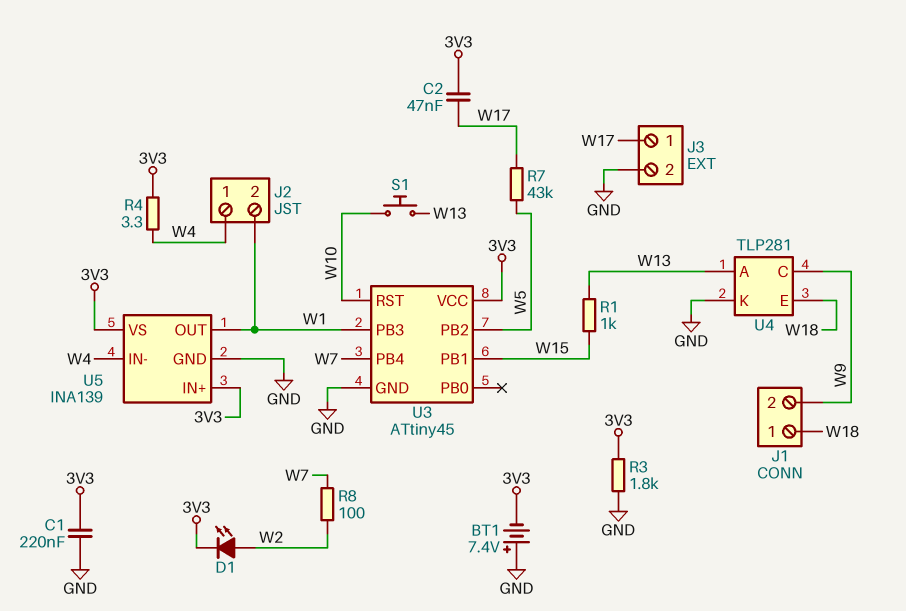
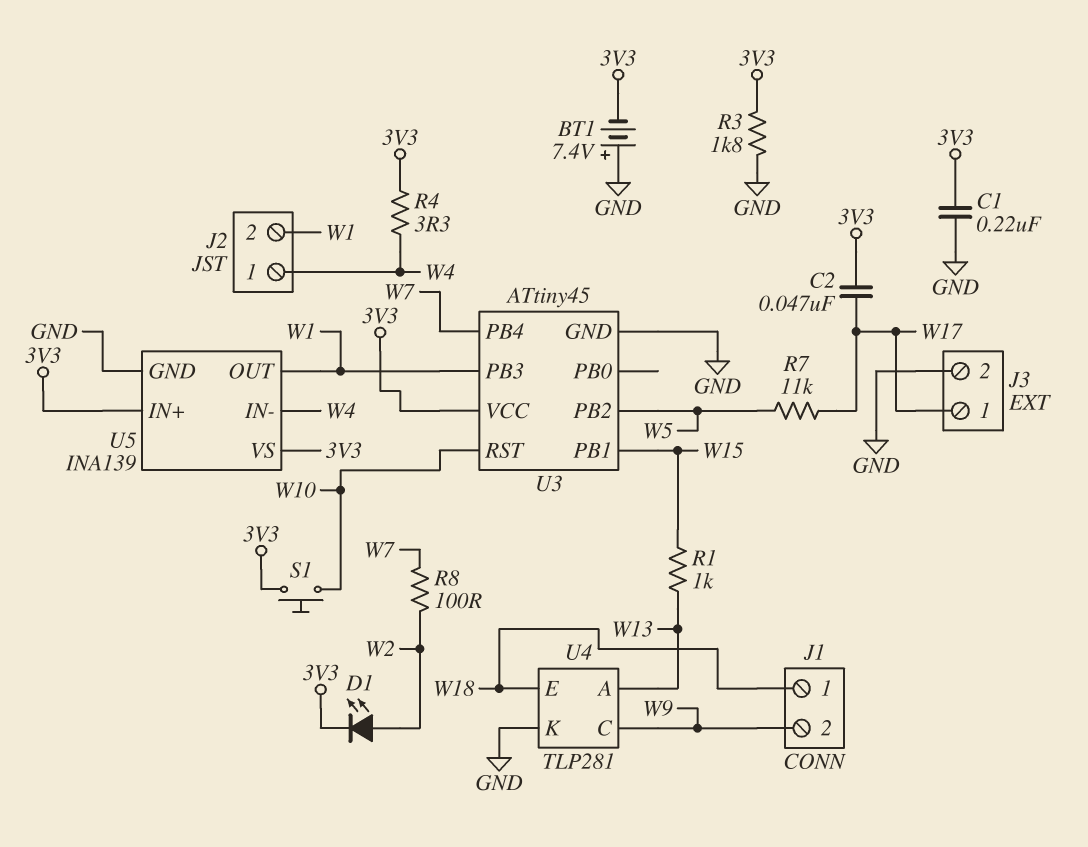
R7: 43k (W5, W17) -> 11k (W5, W17)
S1: button (W10, W13) -> button (3V3, W10)

